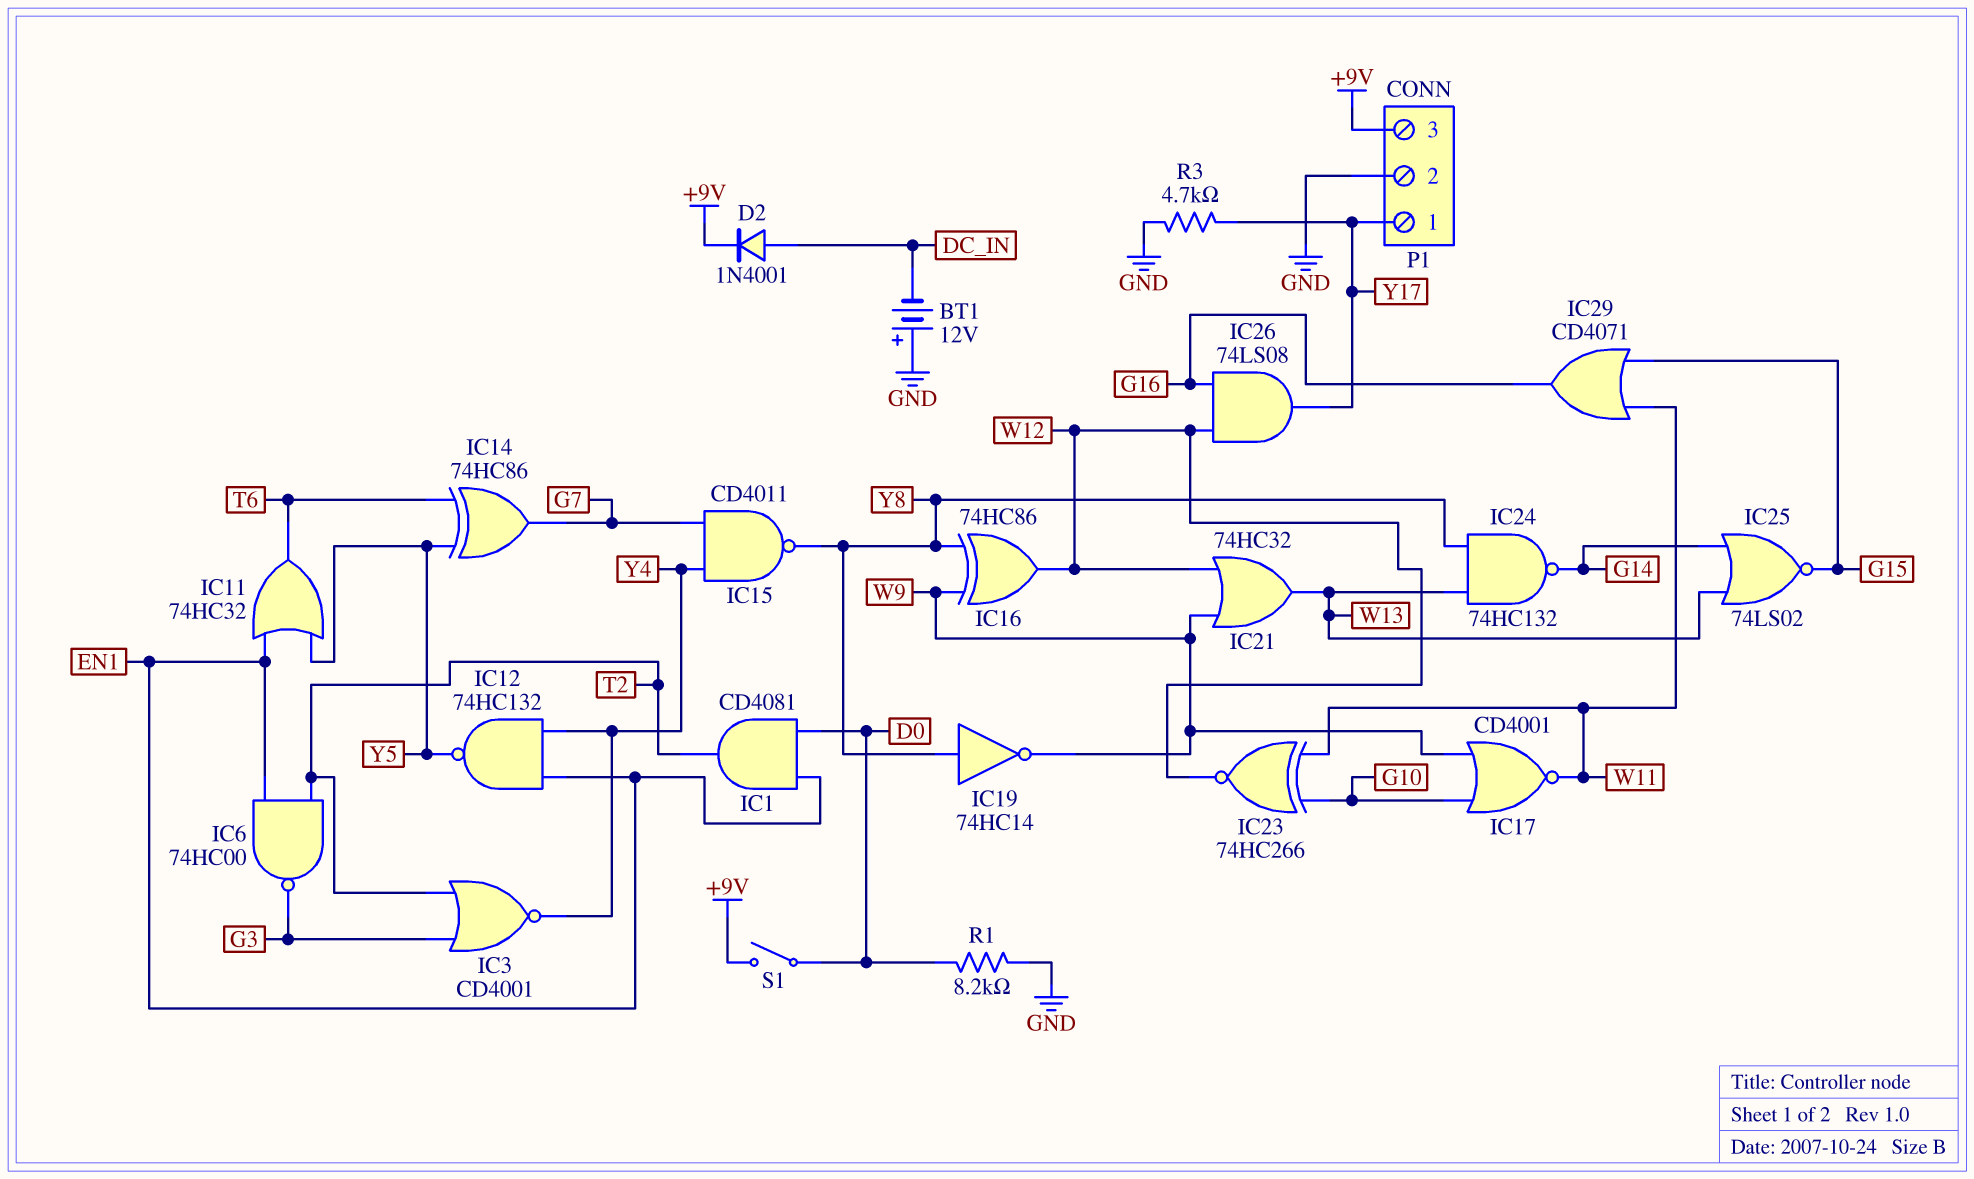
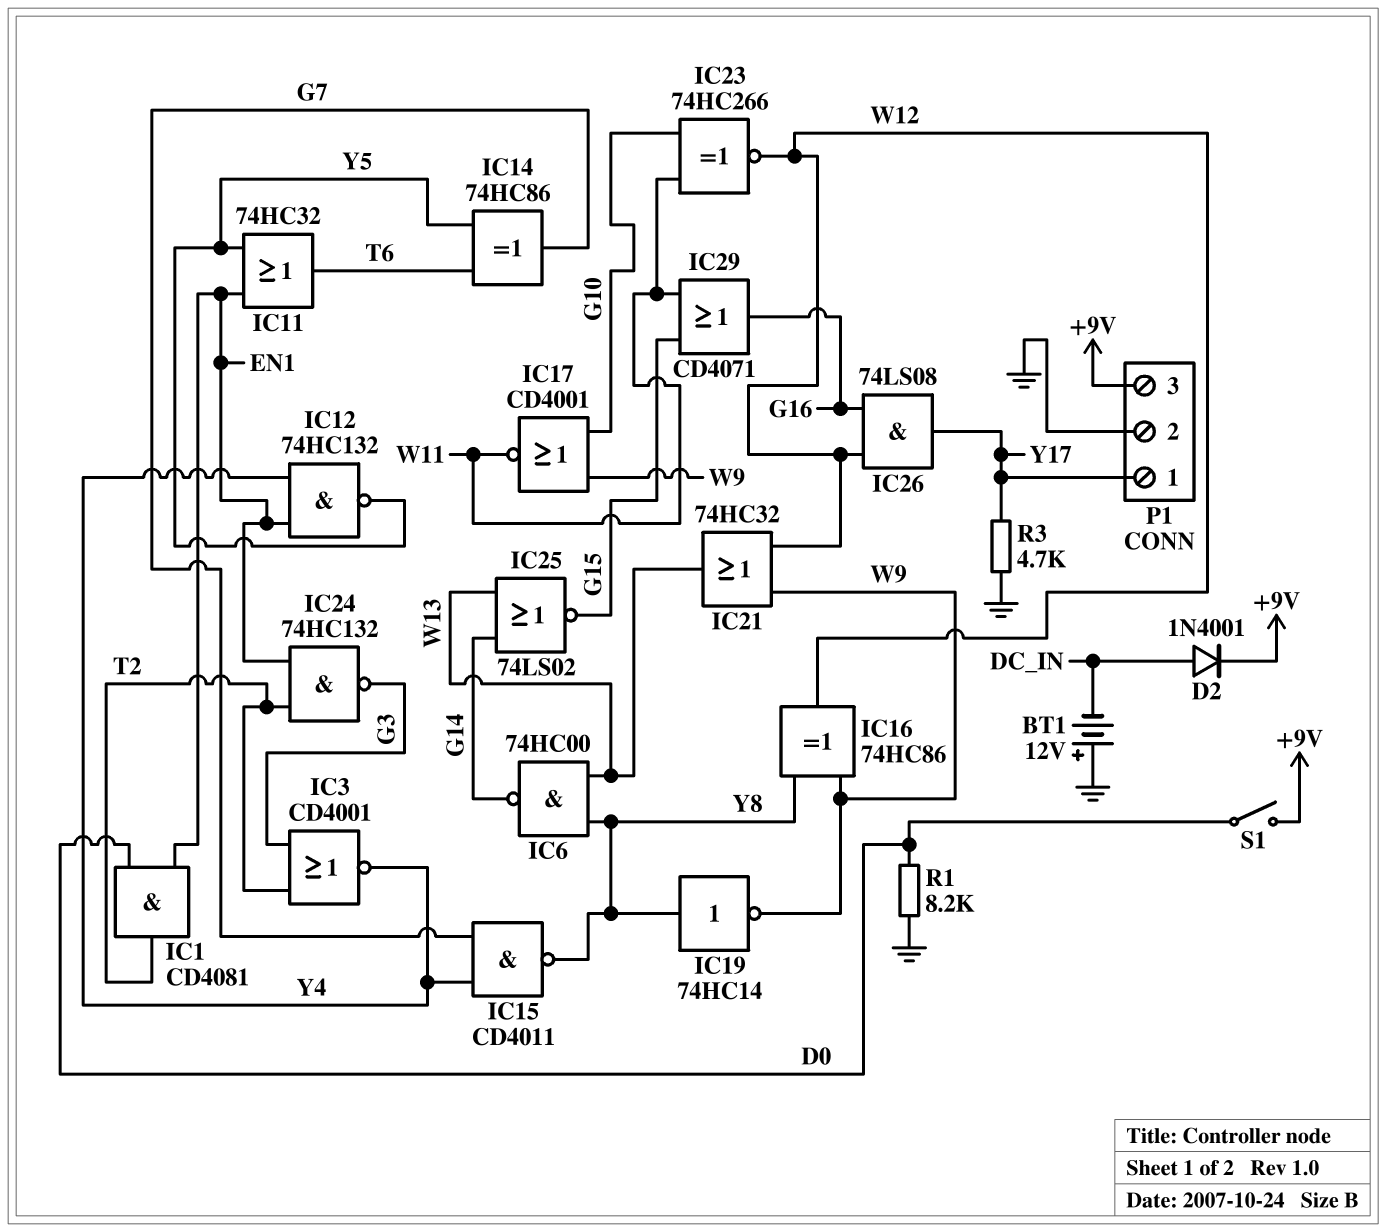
IC6: NAND 74HC00 (in EN1, in T2, out G3) -> NAND 74HC00 (in W13, in Y8, out G14)
IC24: NAND 74HC132 (in W13, in Y8, out G14) -> NAND 74HC132 (in EN1, in T2, out G3)

